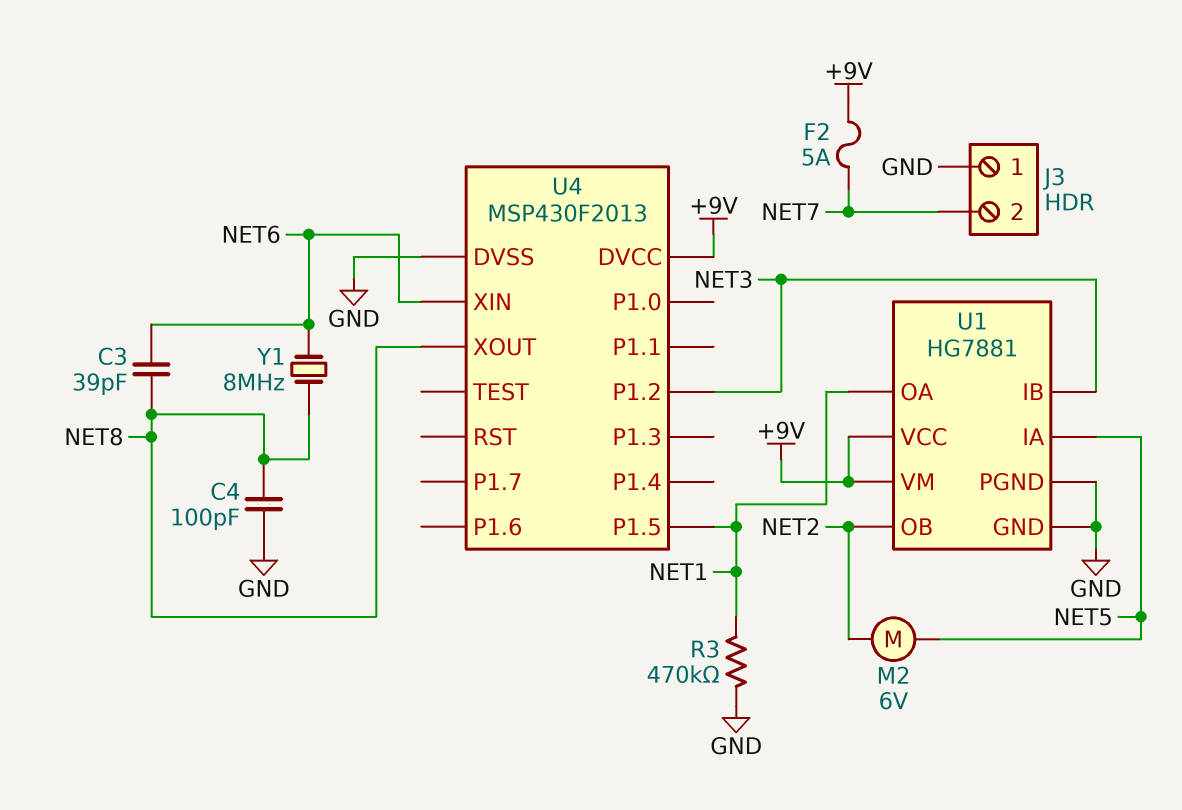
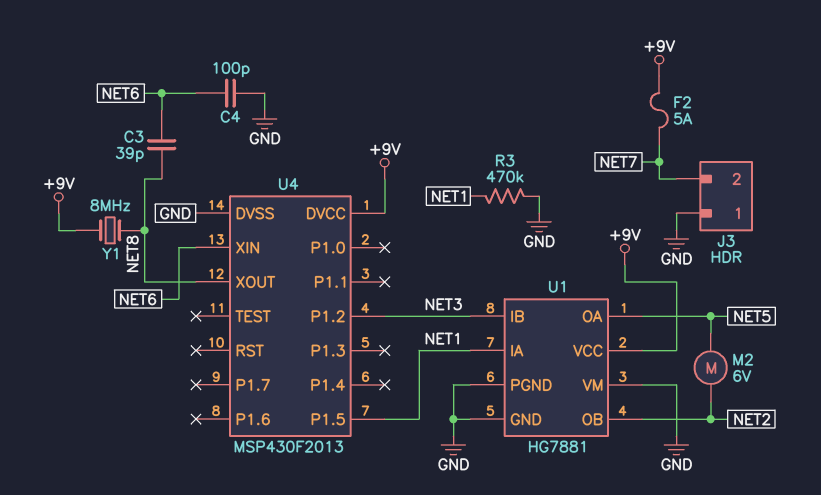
C4: 100pF (GND, NET8) -> 100pF (GND, NET6)
U1 pin IA: NET5 -> NET1
U1 pin OA: NET1 -> NET5
U1 pin VM: +9V -> GND
Y1: 8MHz (NET6, NET8) -> 8MHz (+9V, NET8)

